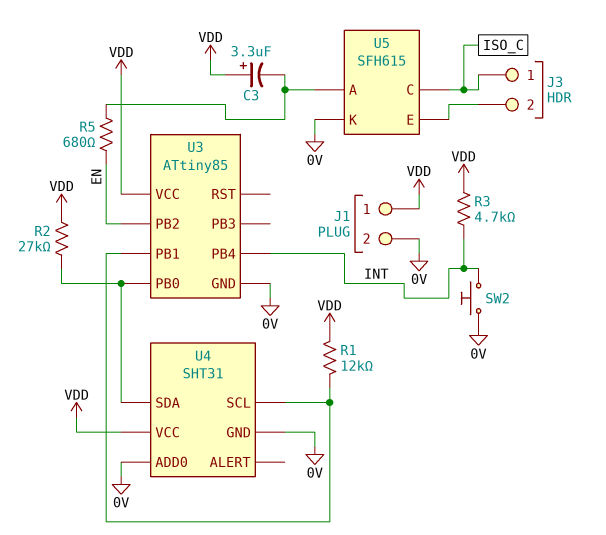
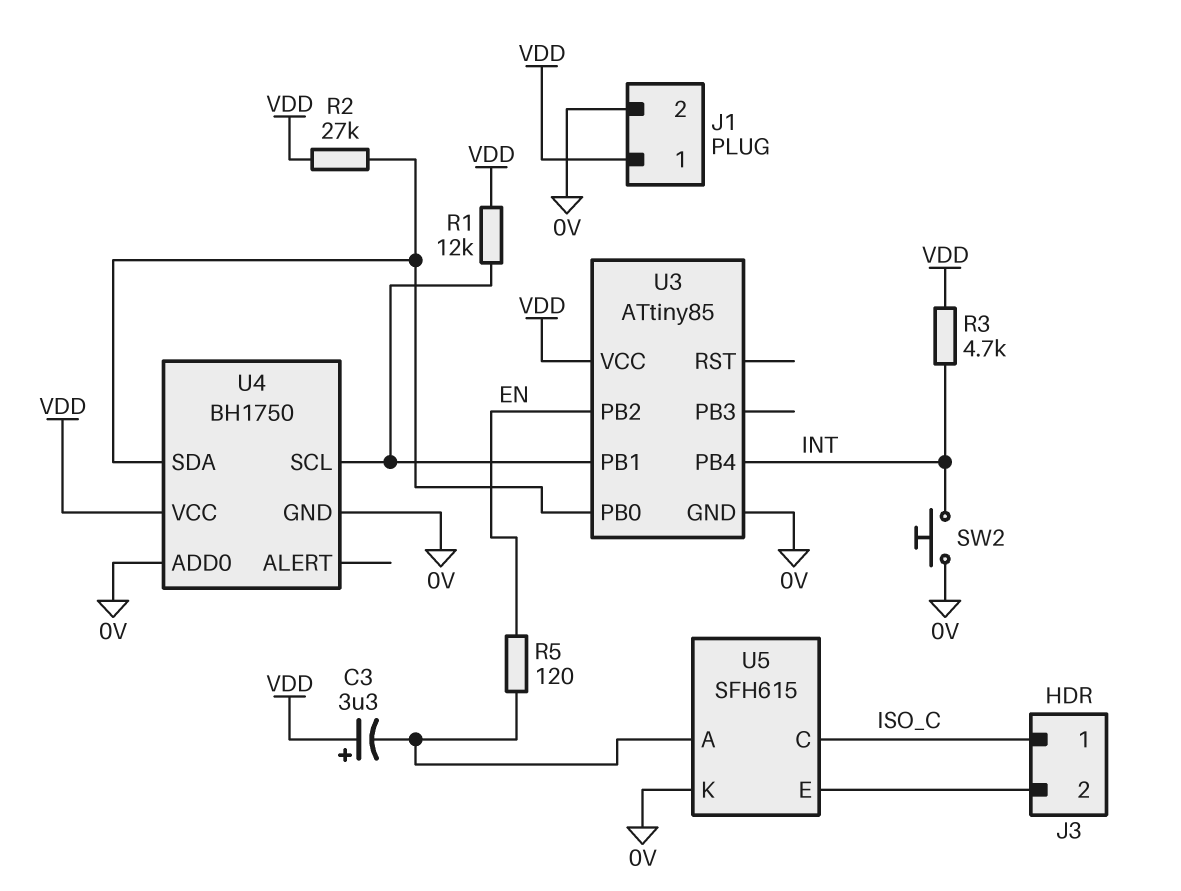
R5: 680 (EN, U5/A) -> 120 (EN, U5/A)
U4: SHT31 -> BH1750

